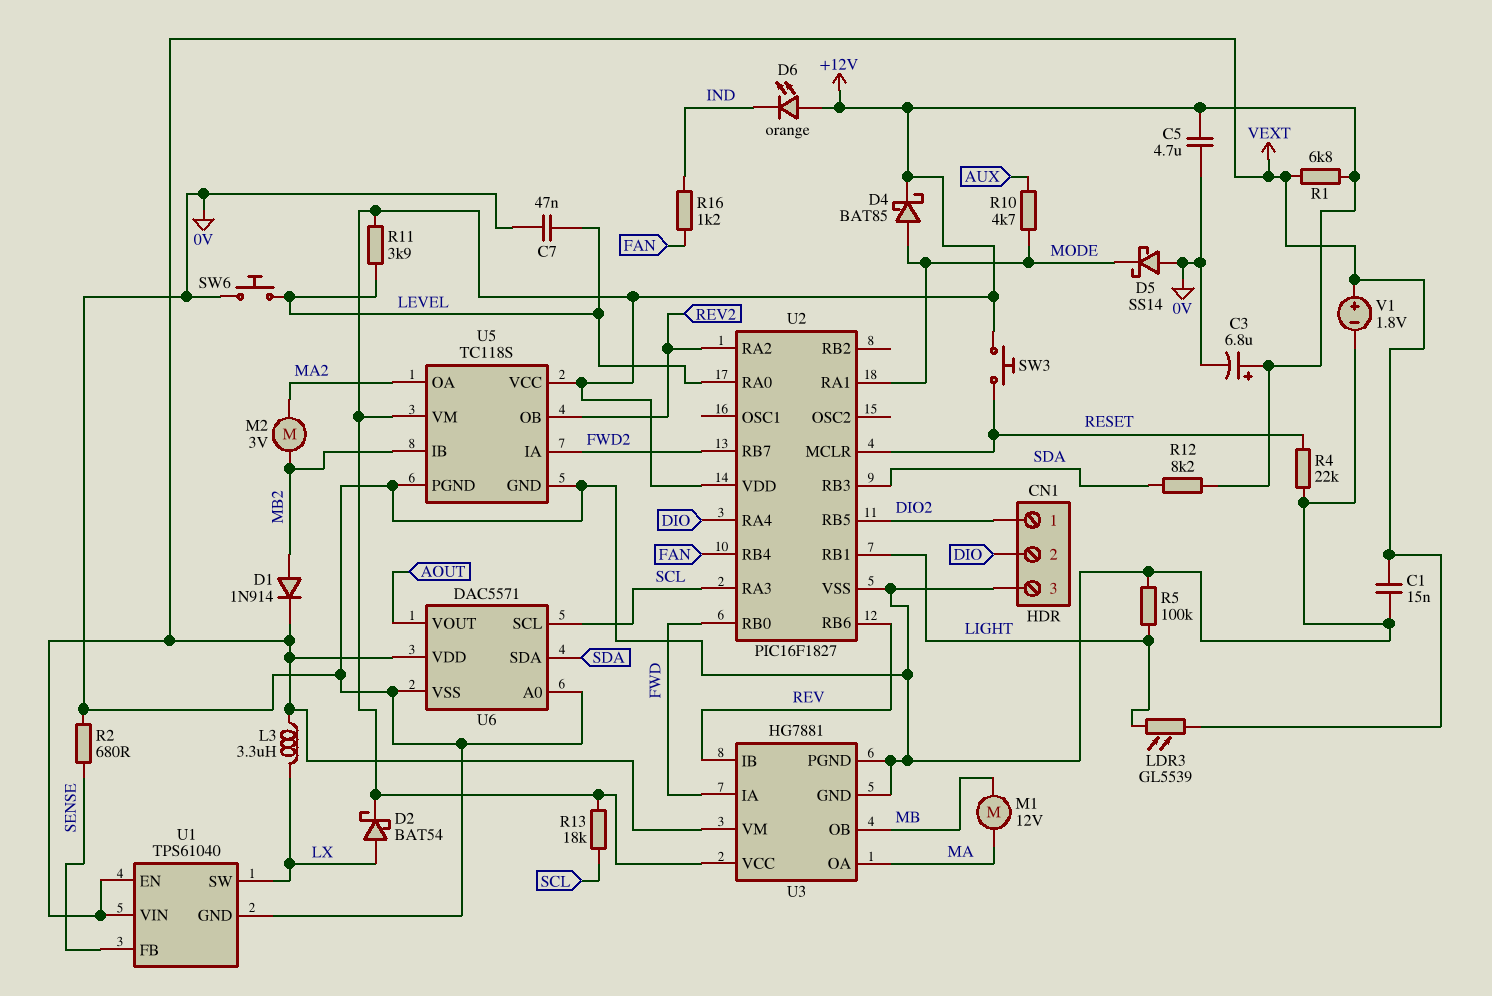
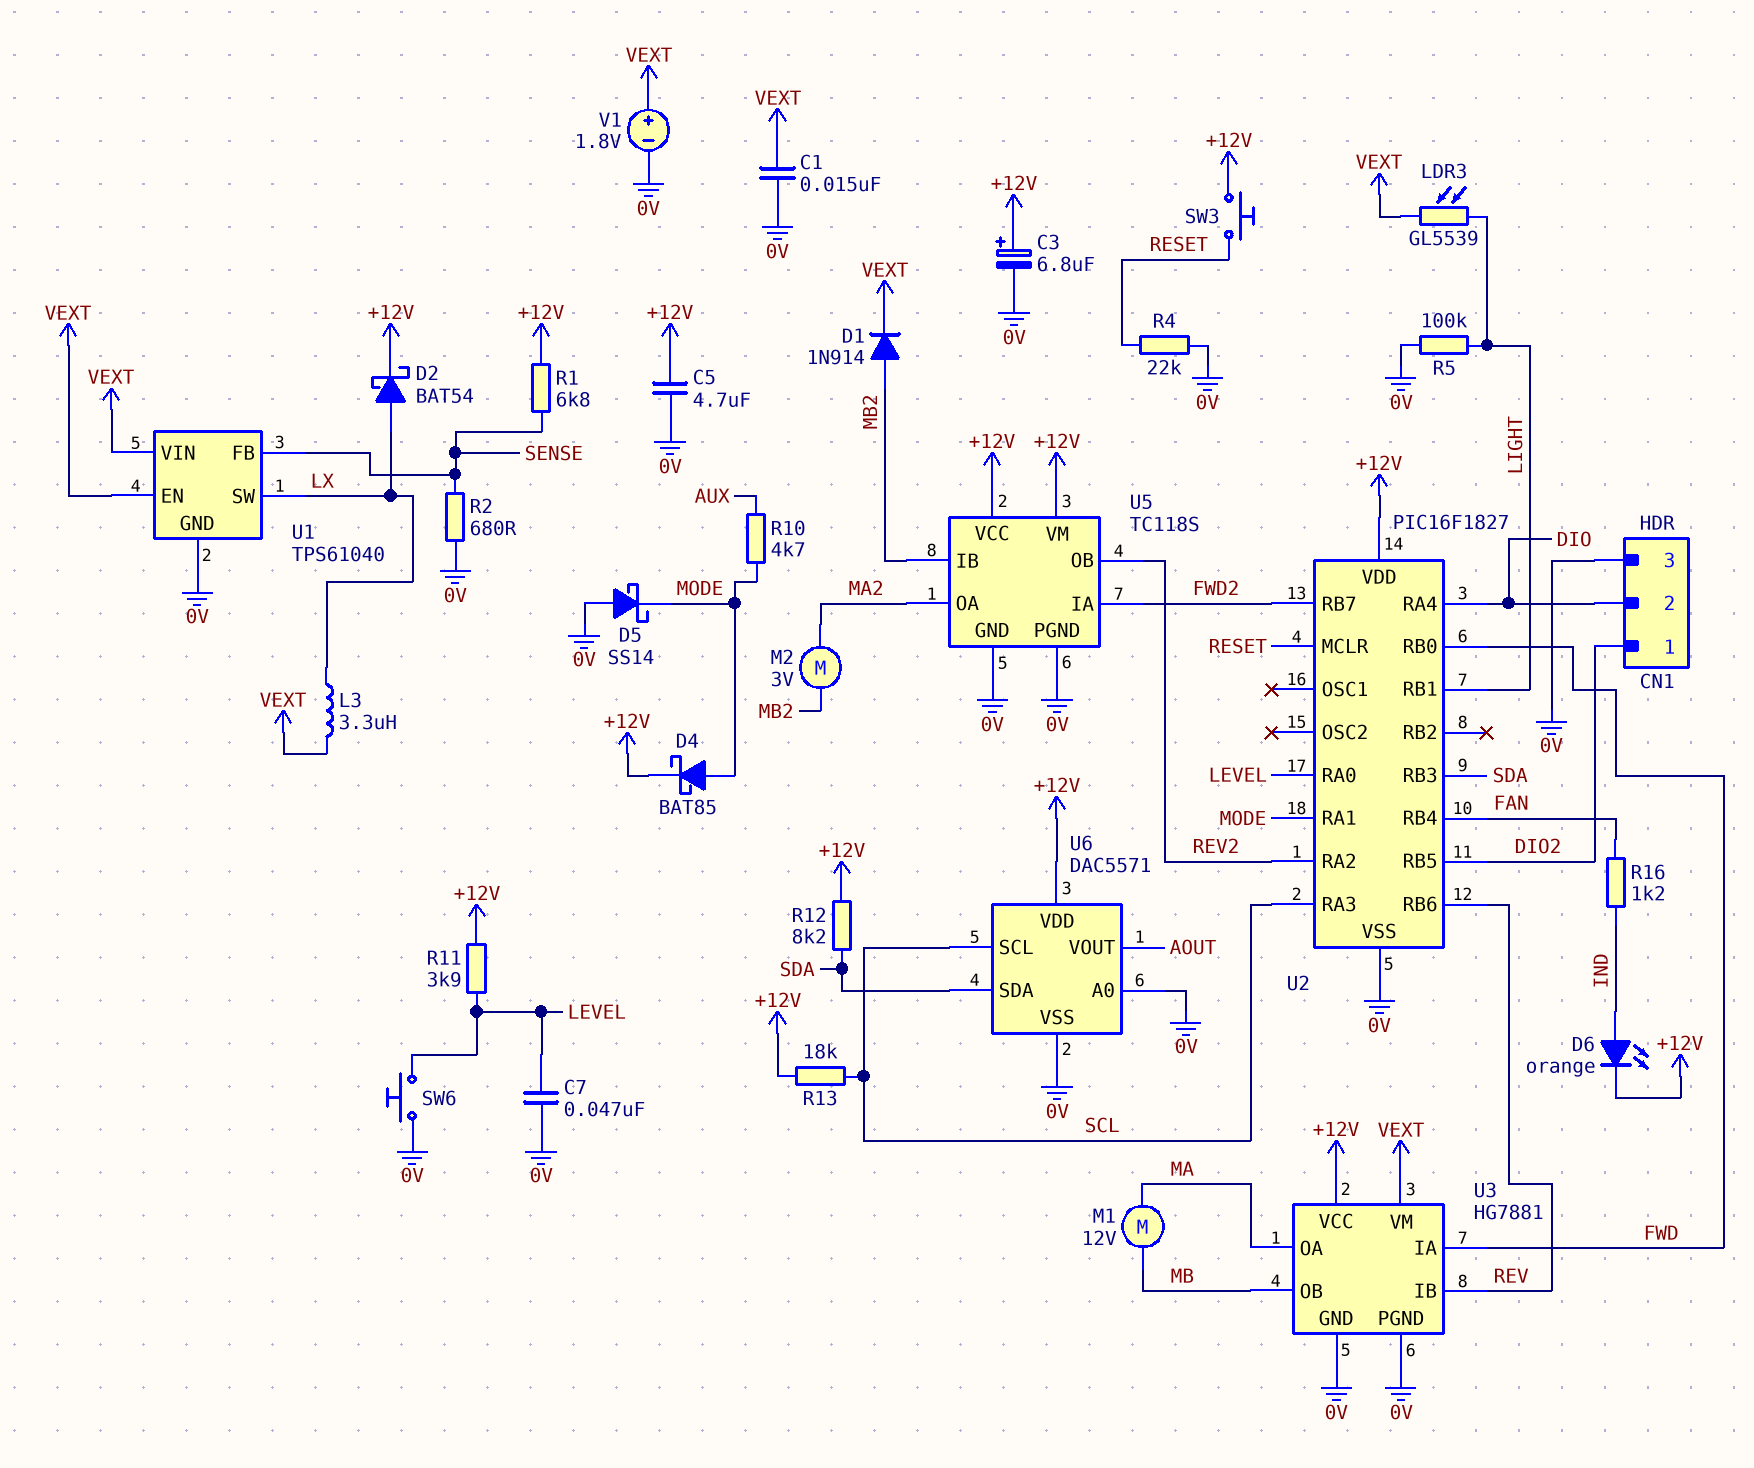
D6: LED orange (A +12V, K IND) -> LED orange (A IND, K +12V)
R1: 6.8k (+12V, VEXT) -> 6.8k (+12V, SENSE)
U6 pin VDD: VEXT -> +12V

